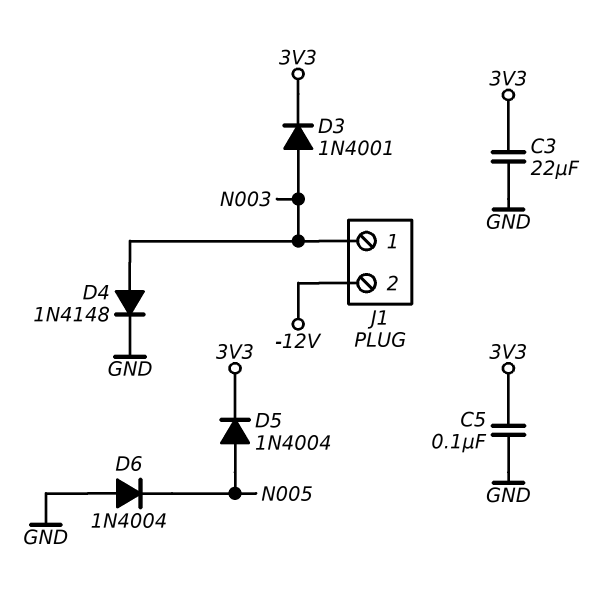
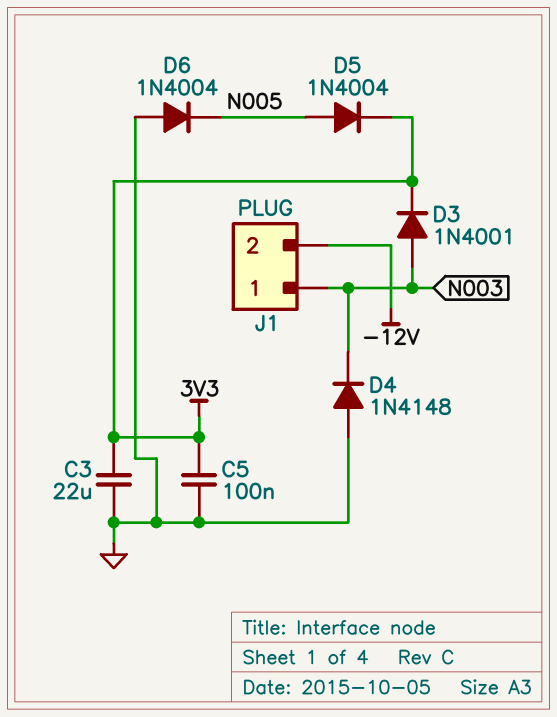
D4: diode 1N4148 (A N003, K GND) -> diode 1N4148 (A GND, K N003)

